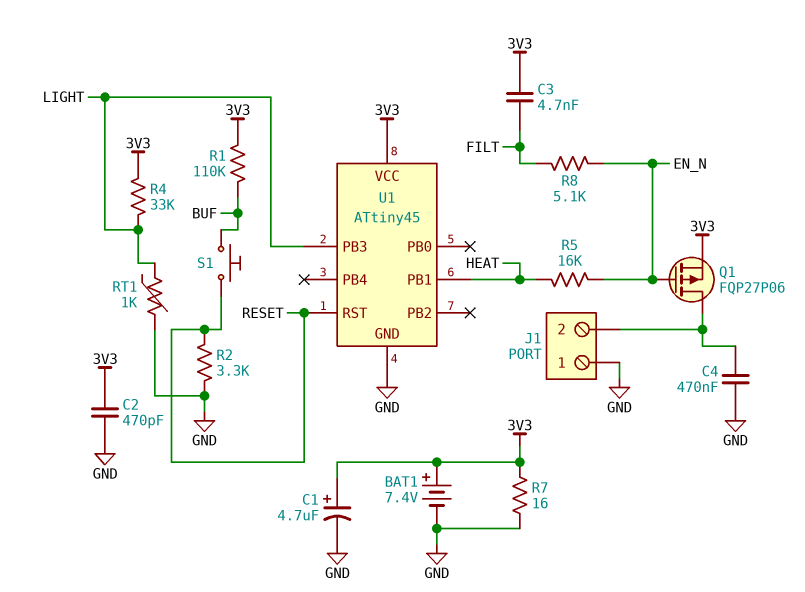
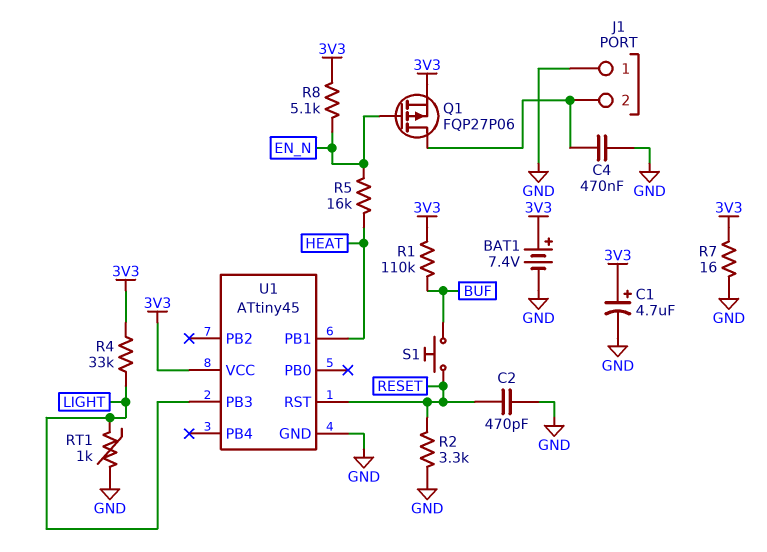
C2: 470pF (3V3, GND) -> 470pF (GND, RESET)
C3: 4.7nF (3V3, FILT) -> none
R8: 5.1k (EN_N, FILT) -> 5.1k (3V3, EN_N)

